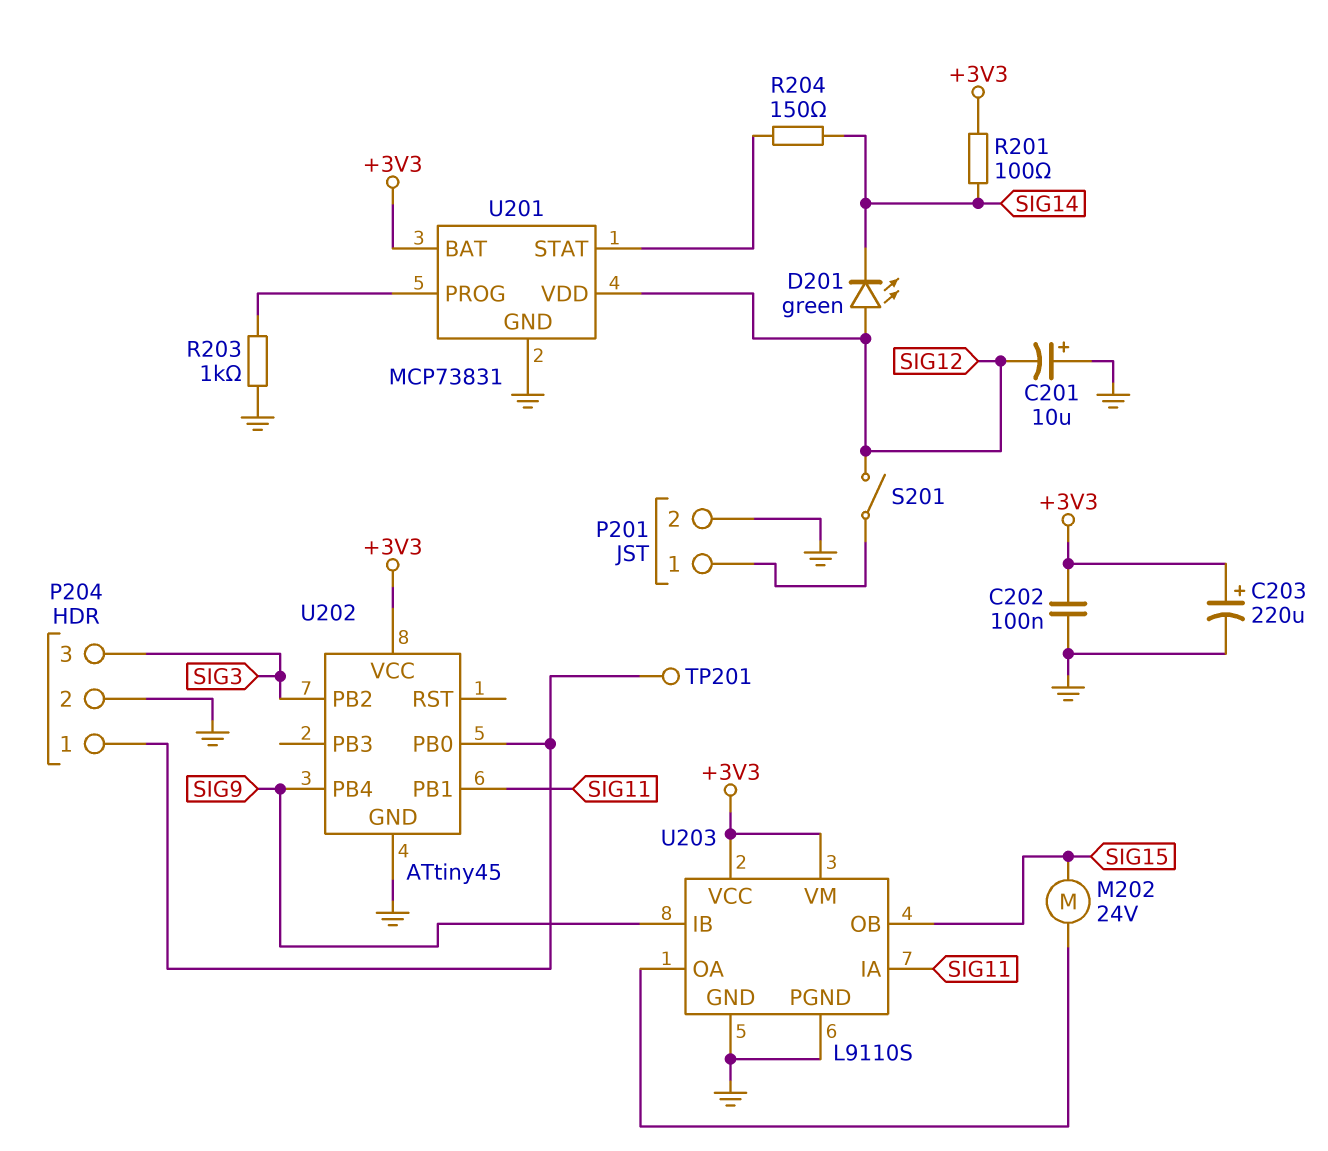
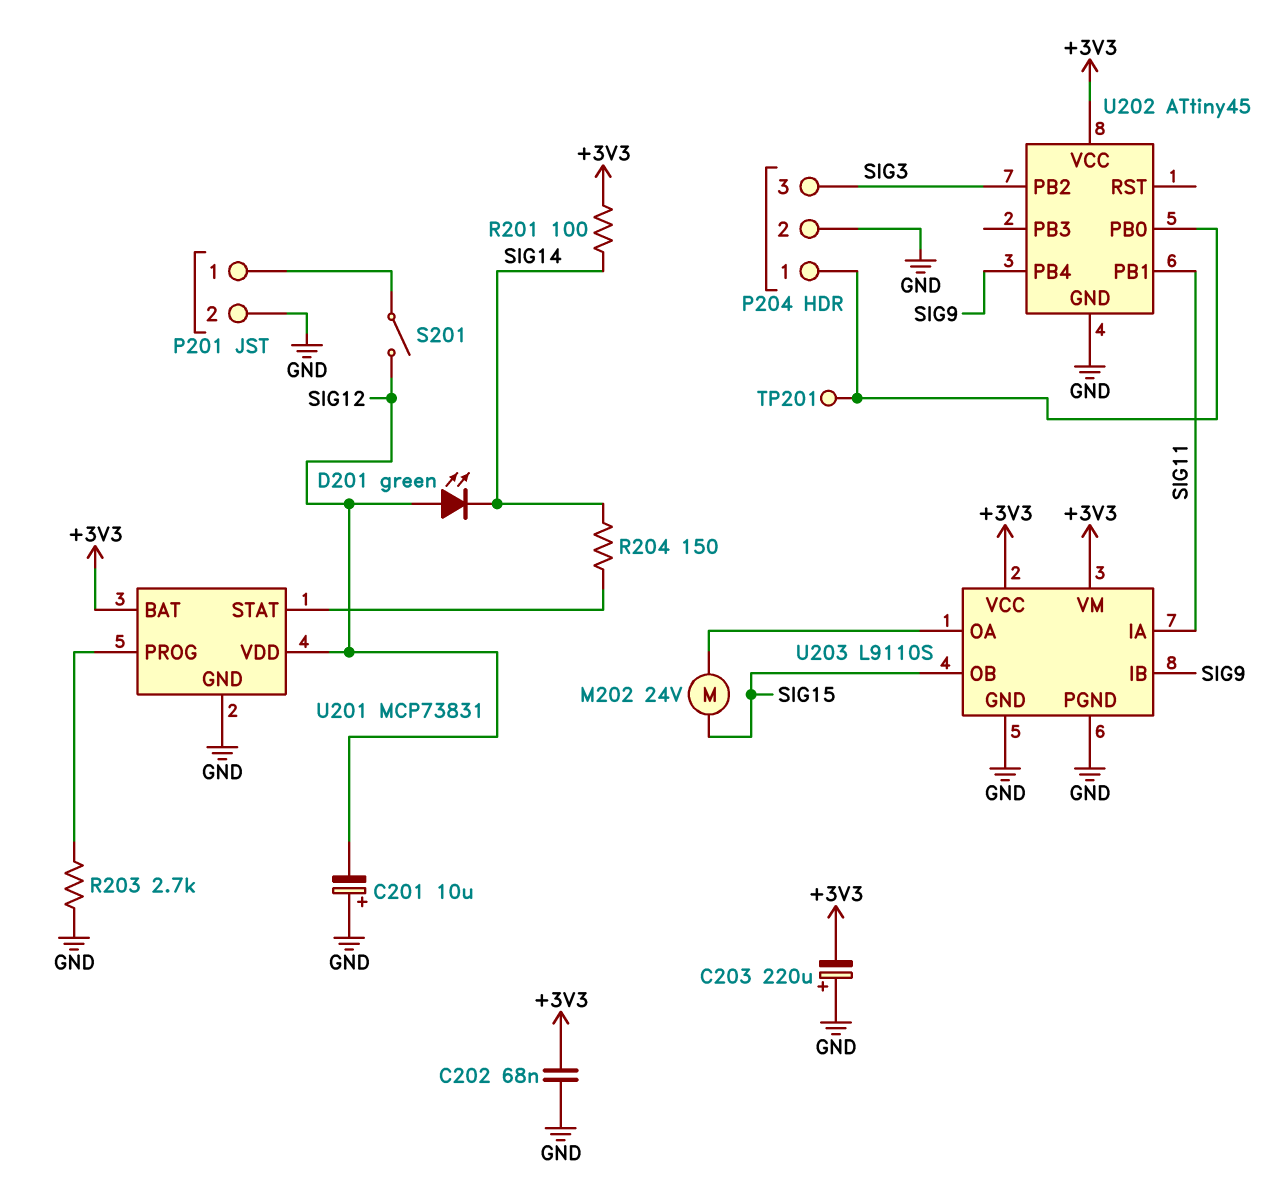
C202: 100nF (+3V3, GND) -> 68nF (+3V3, GND)
C203: 220uF (plus +3V3, minus GND) -> 220uF (plus GND, minus +3V3)
R203: 1k (GND, U201/PROG) -> 2.7k (GND, U201/PROG)

